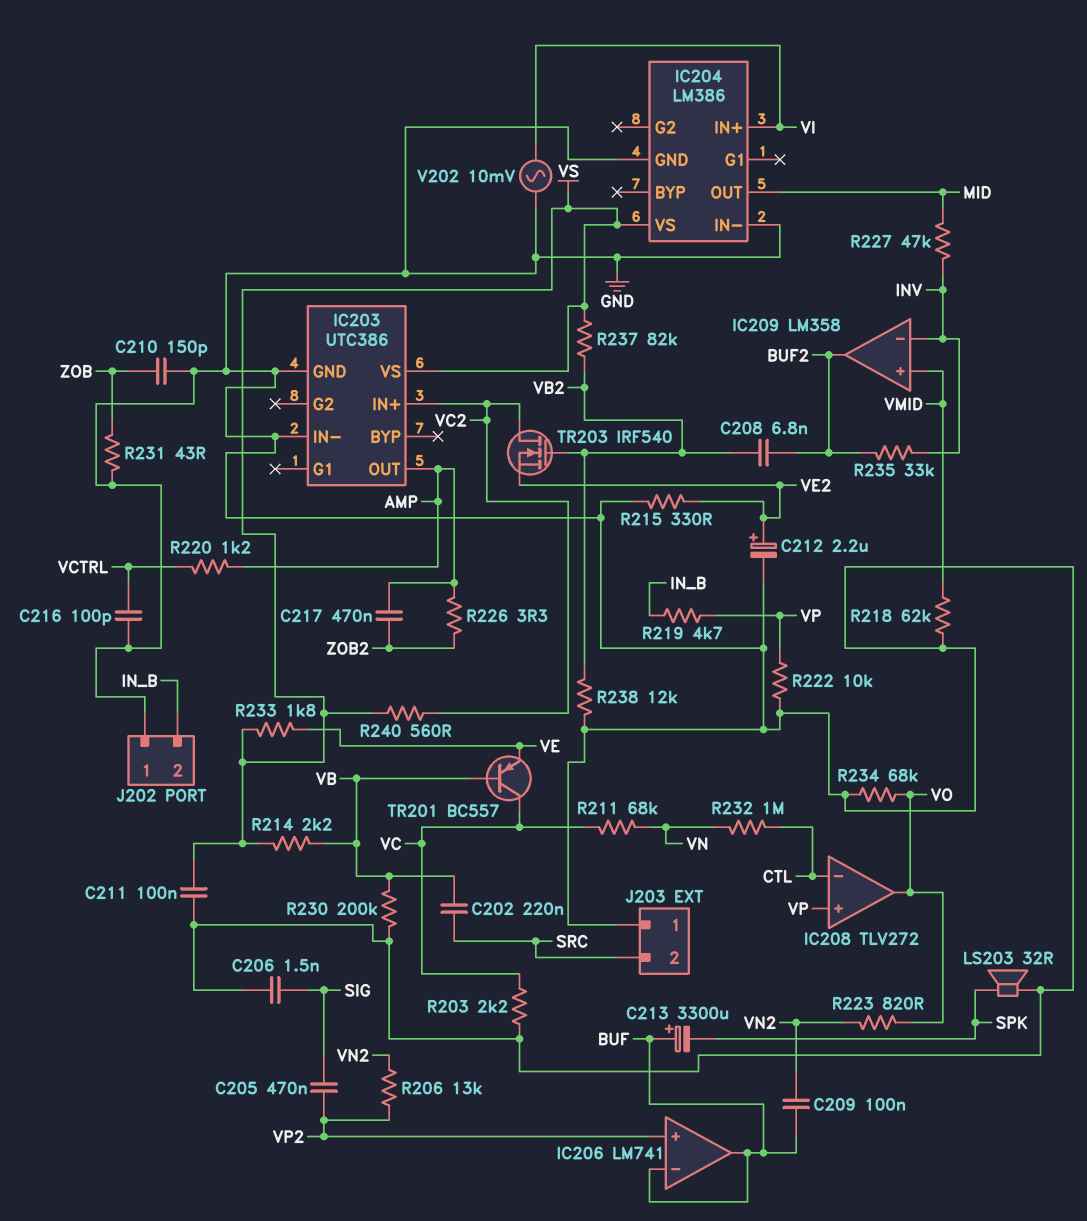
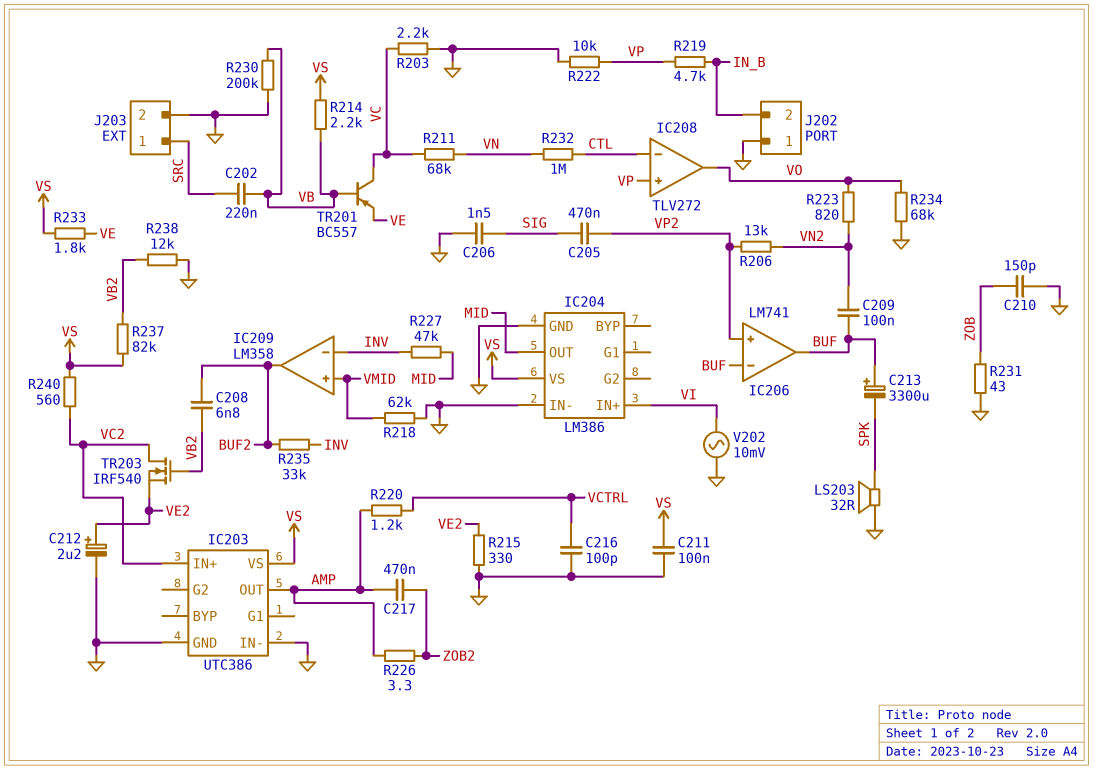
J203 pin 1: GND -> SRC
J203 pin 2: SRC -> GND

